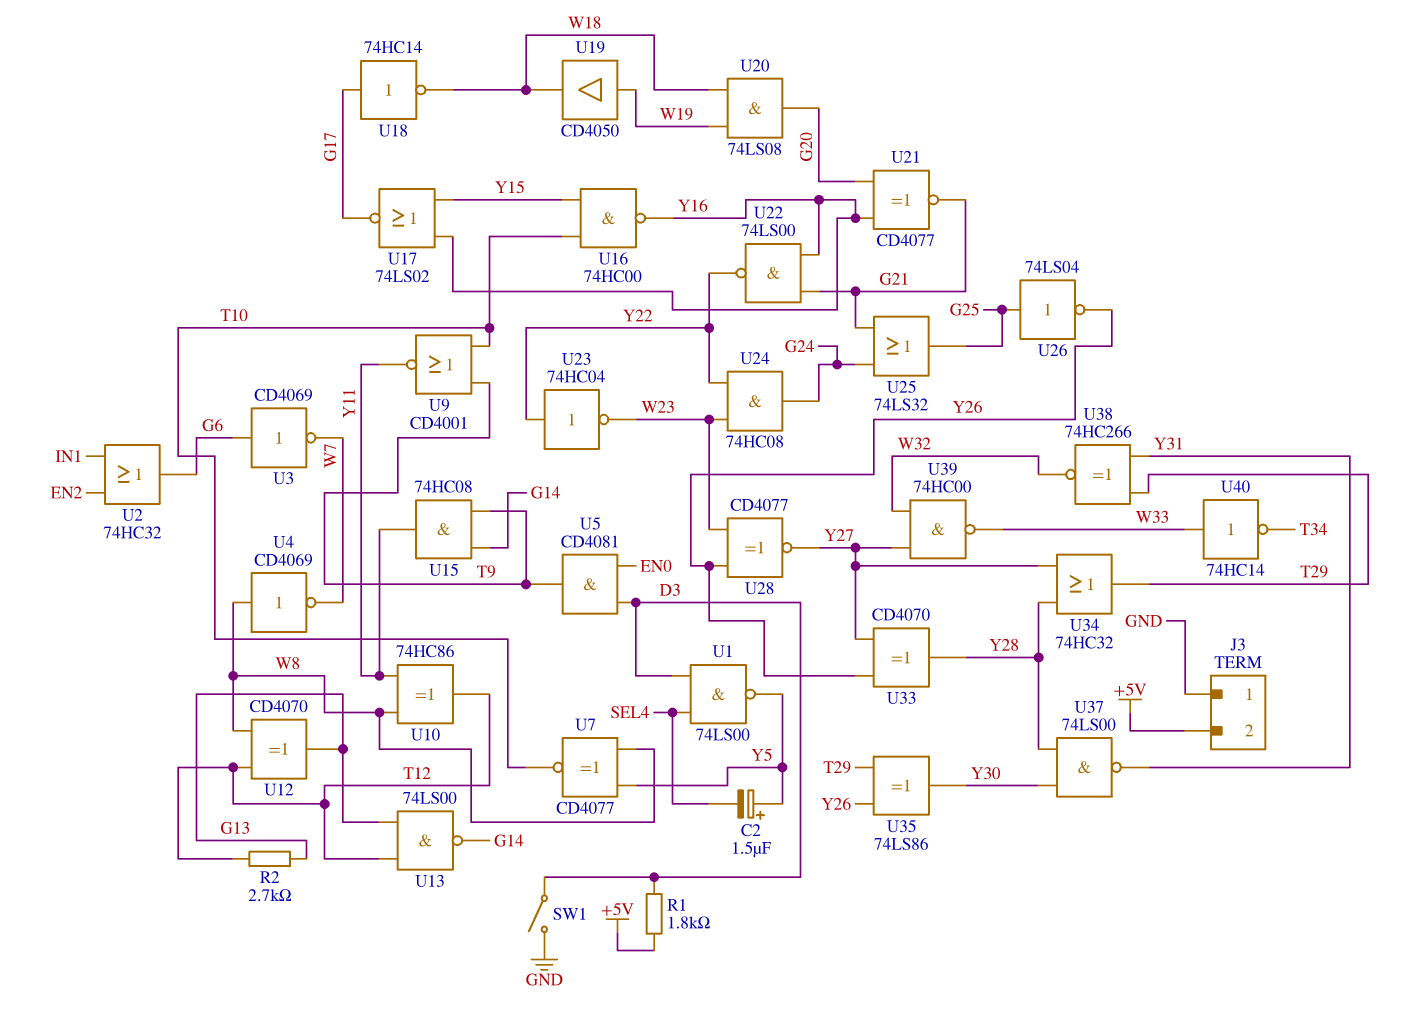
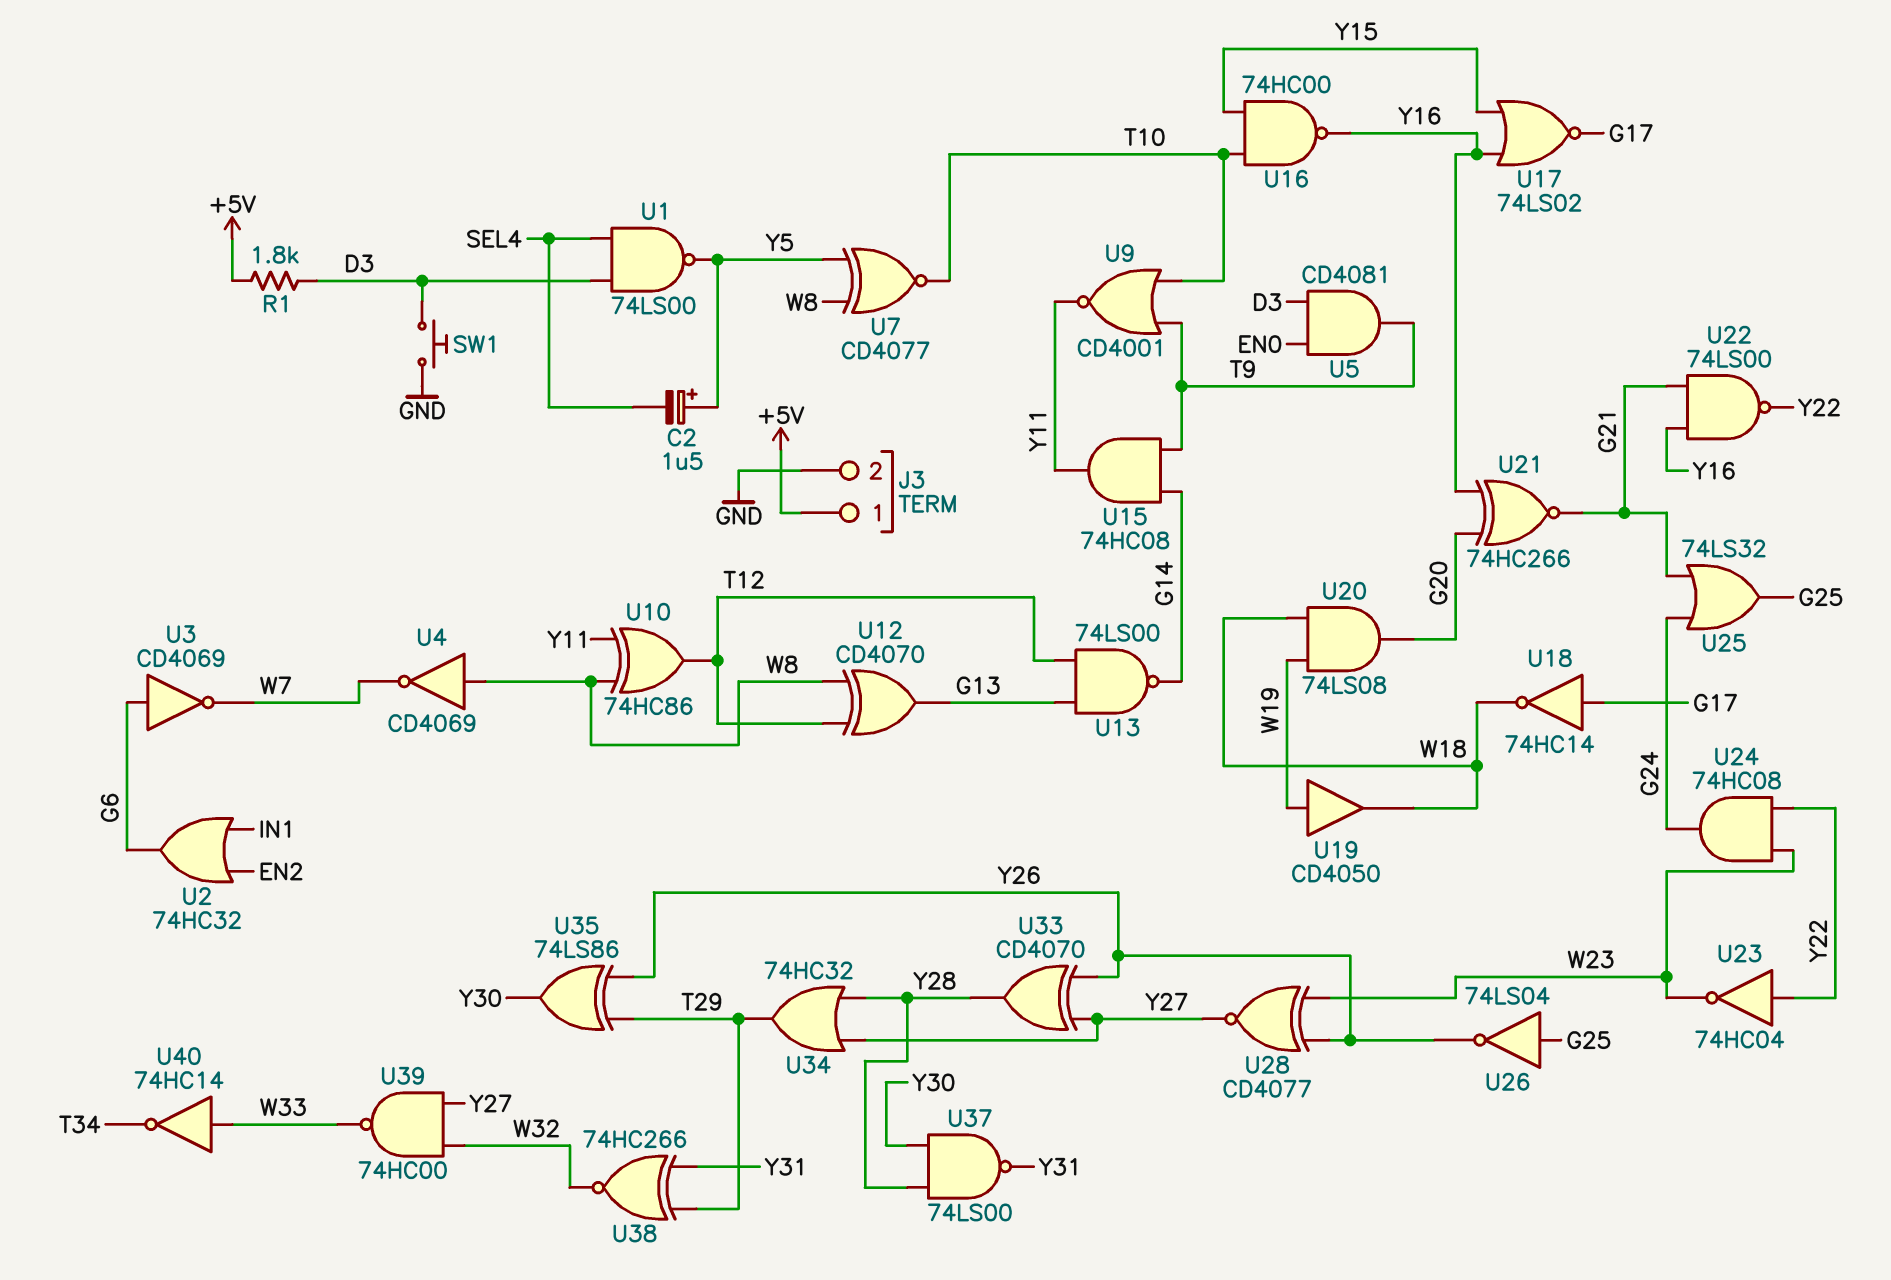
J3 pin 1: GND -> +5V
J3 pin 2: +5V -> GND
R2: 2.7k (G13, T12) -> none
SW1: switch (D3, GND) -> button (D3, GND)
U21: XNOR CD4077 (in G20, in Y16, out G21) -> XNOR 74HC266 (in G20, in Y16, out G21)

